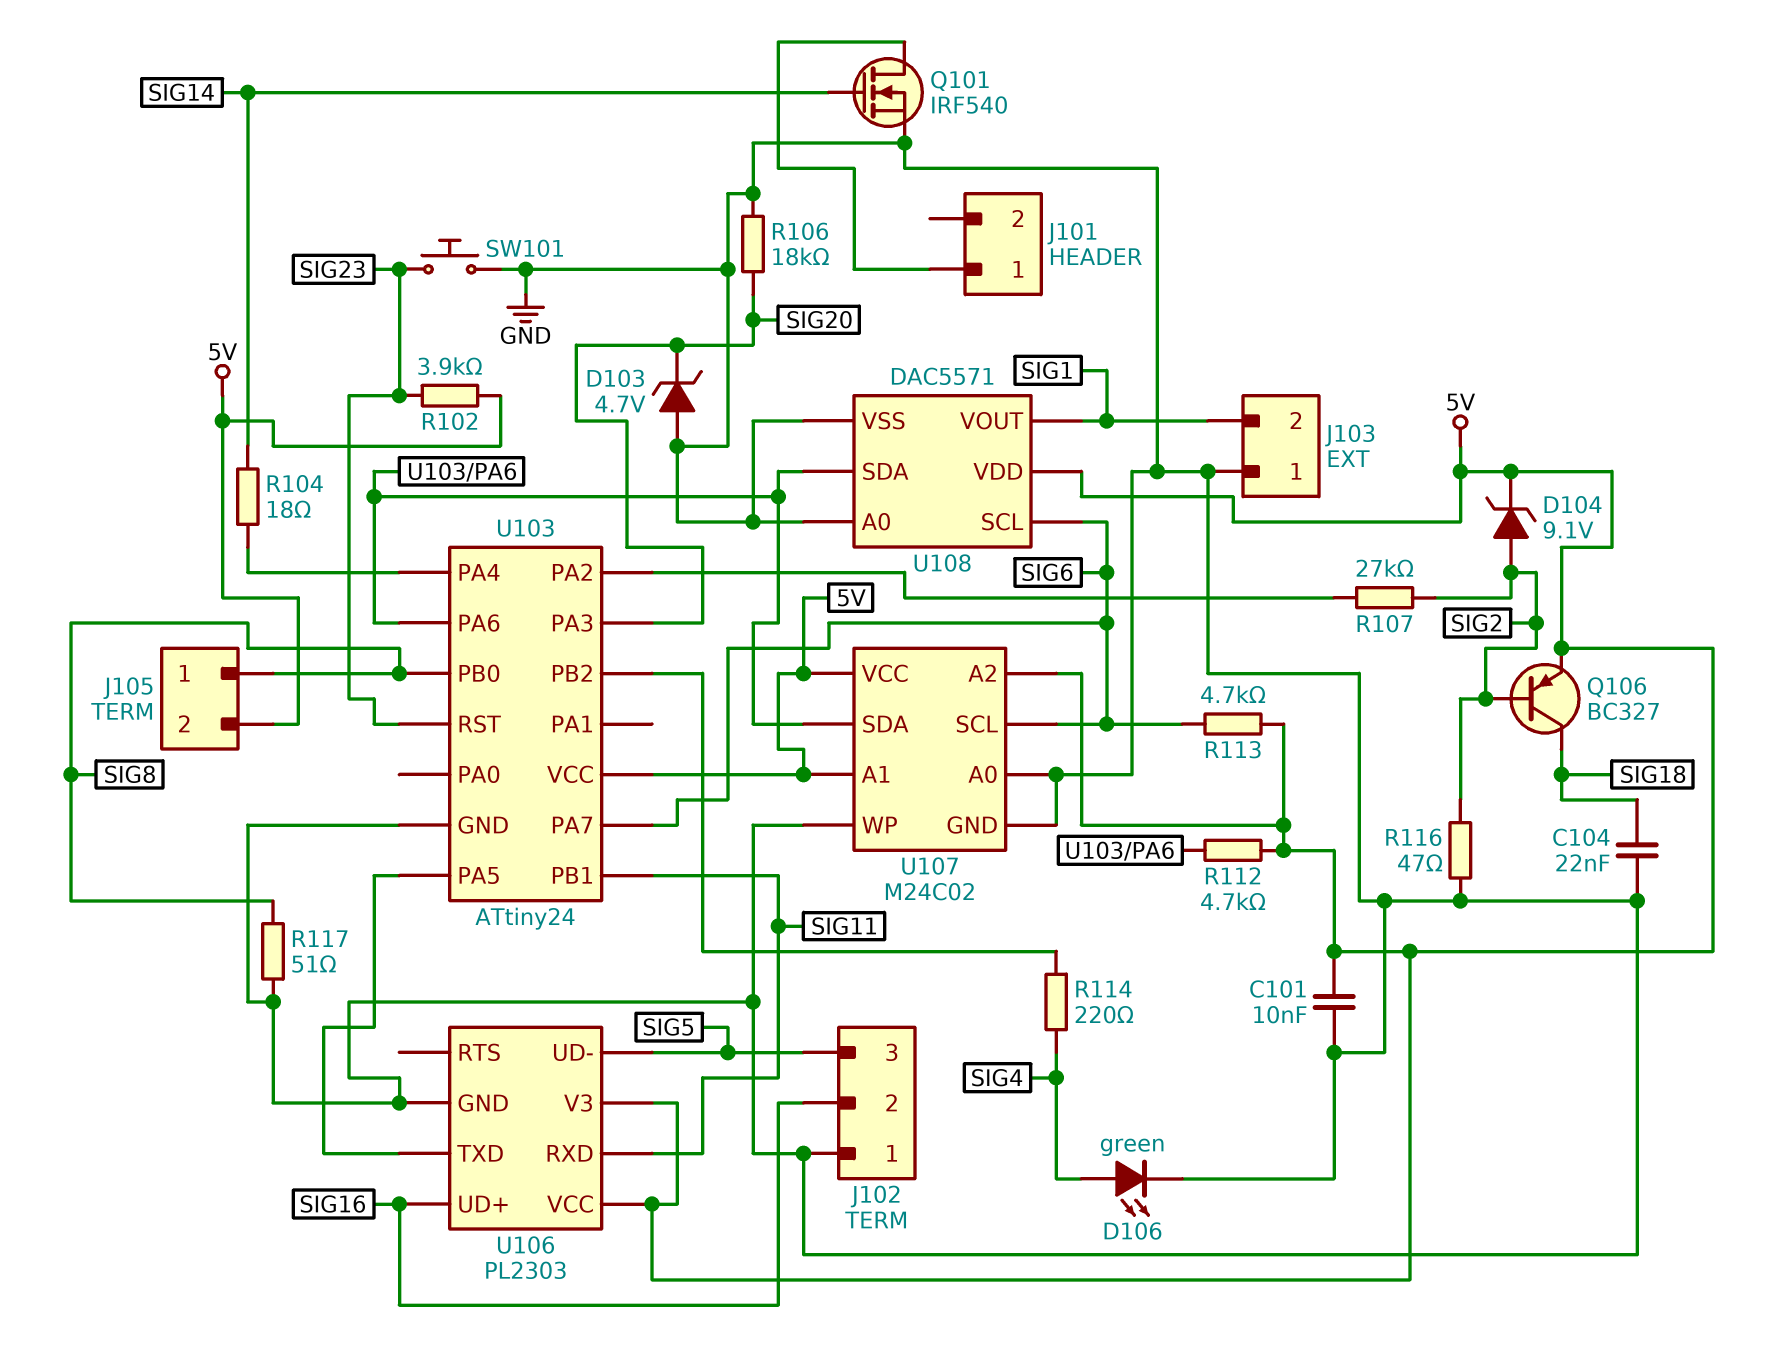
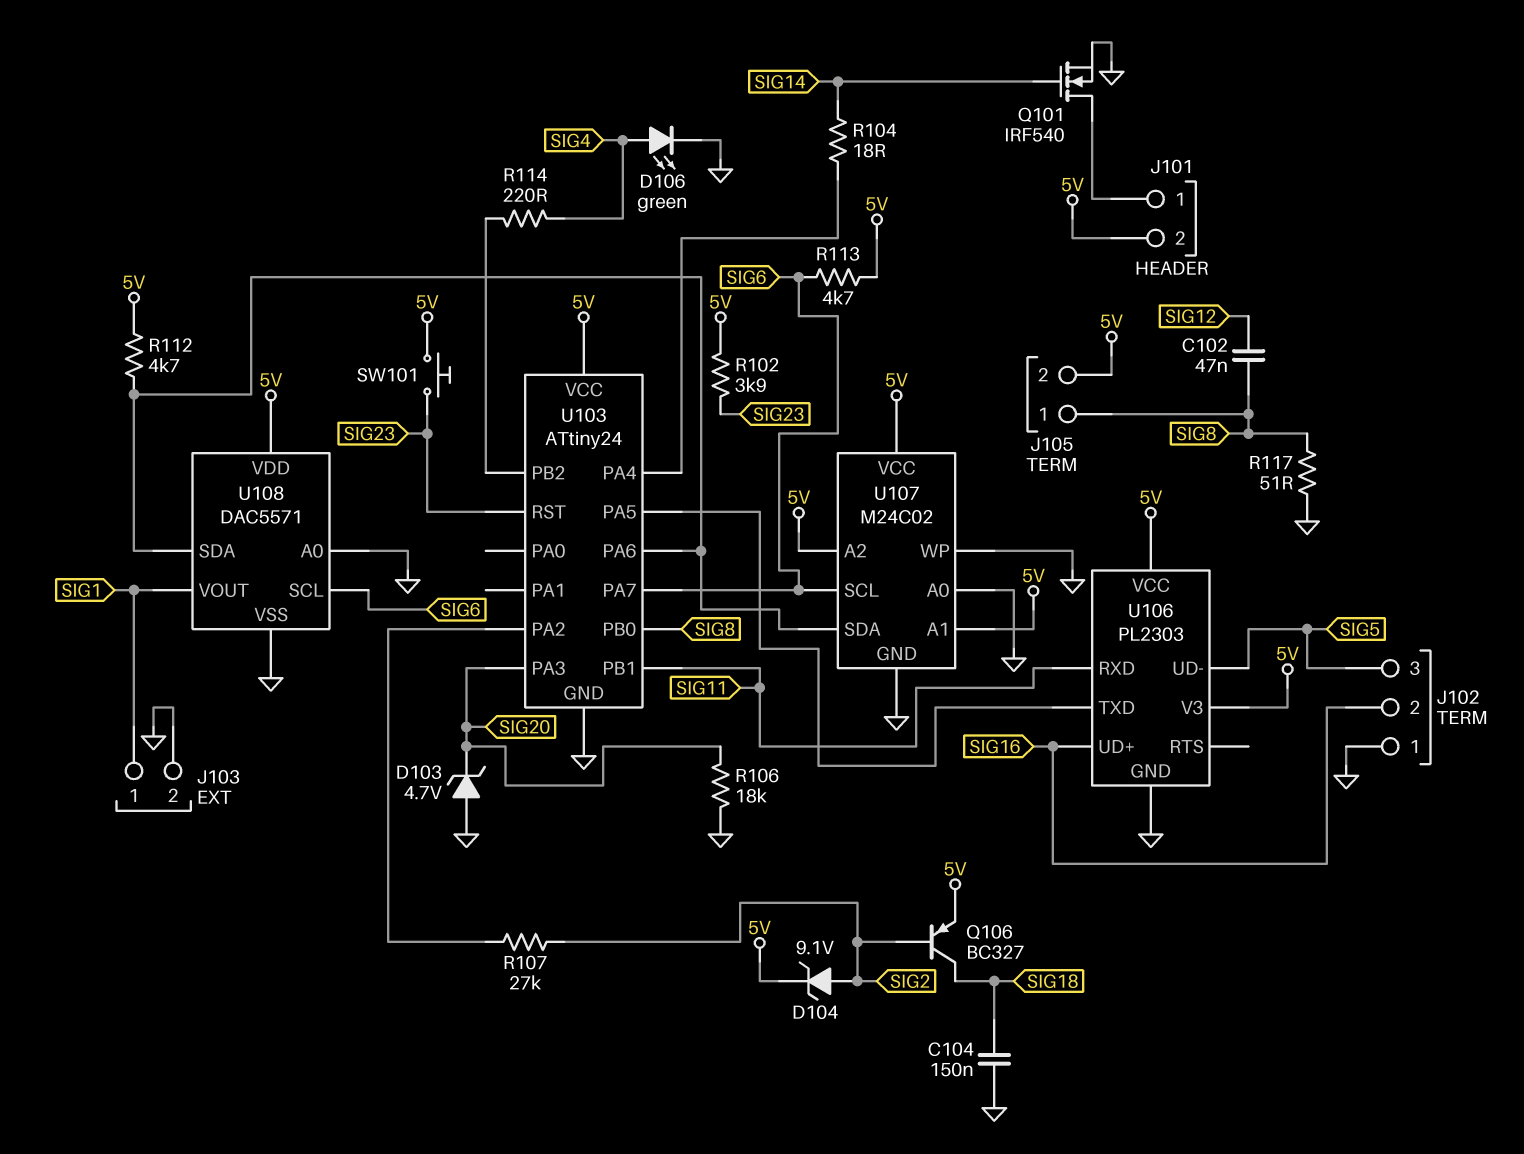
C101: 10nF (5V, GND) -> none
C102: none -> 47nF (SIG8, SIG12)
C104: 22nF (GND, SIG18) -> 150nF (GND, SIG18)
J101 pin 2: none -> 5V
J103 pin 1: GND -> SIG1
J103 pin 2: SIG1 -> GND
R116: 47 (GND, SIG2) -> none
SW101: button (GND, SIG23) -> button (5V, SIG23)

